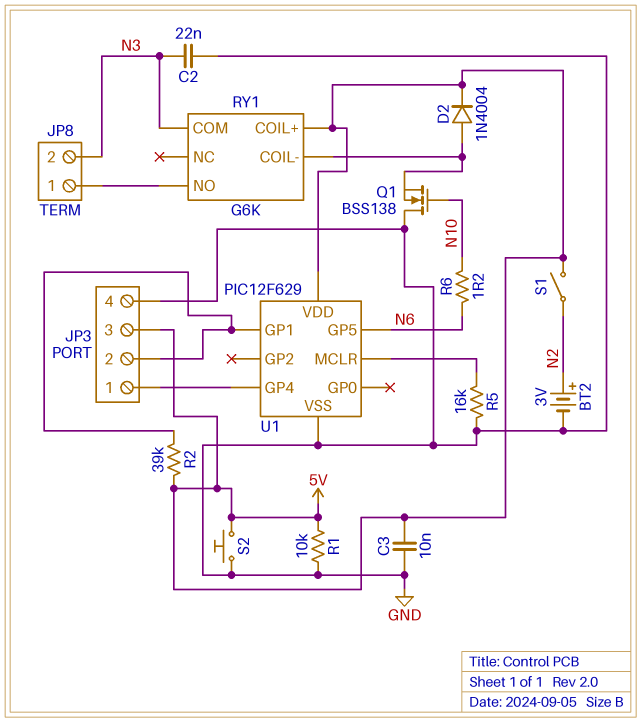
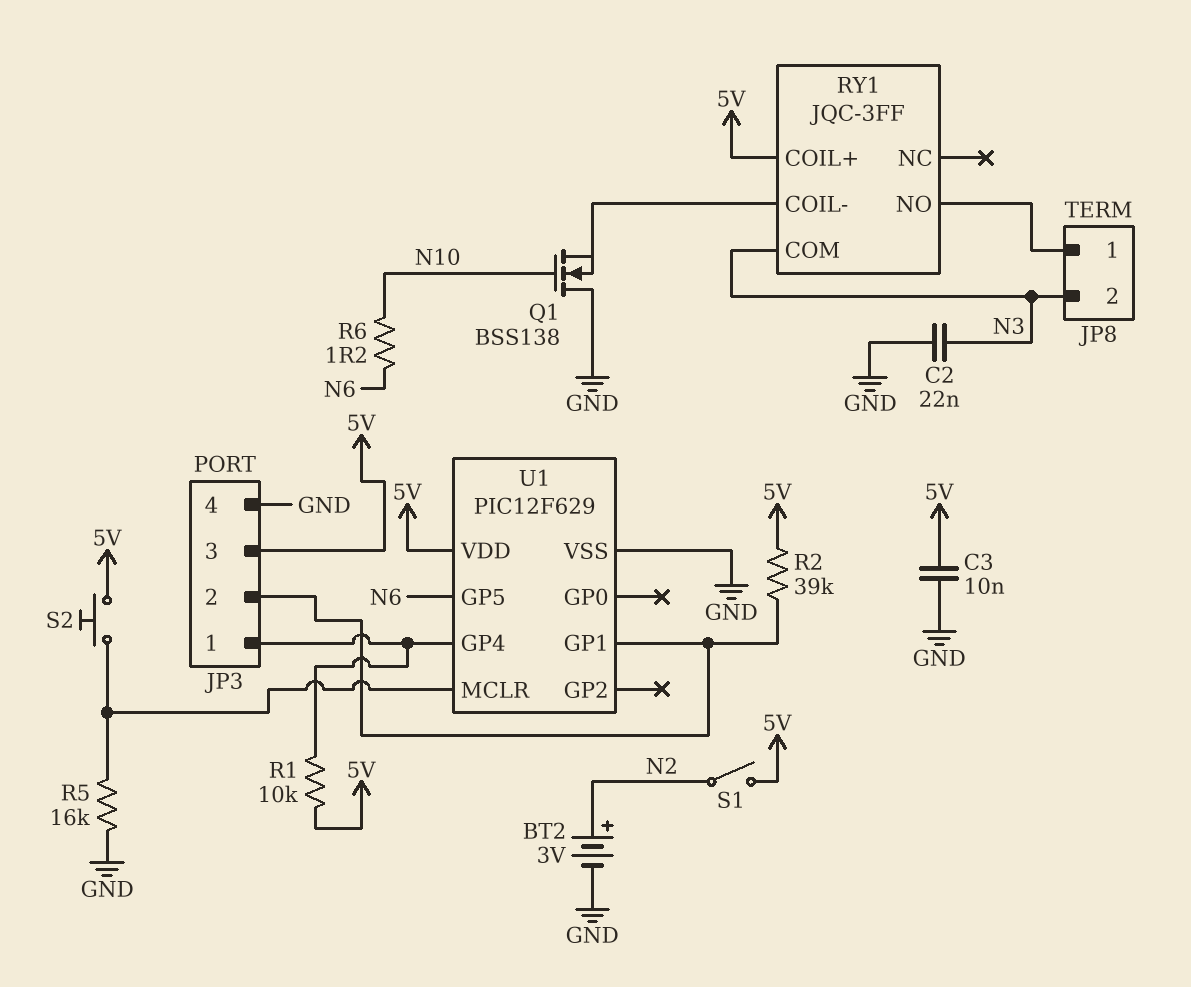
D2: diode 1N4004 (A RY1/COIL-, K 5V) -> none
R1: 10k (5V, GND) -> 10k (5V, JP3/1)
RY1: G6K -> JQC-3FF
S2: button (5V, GND) -> button (5V, U1/MCLR)

